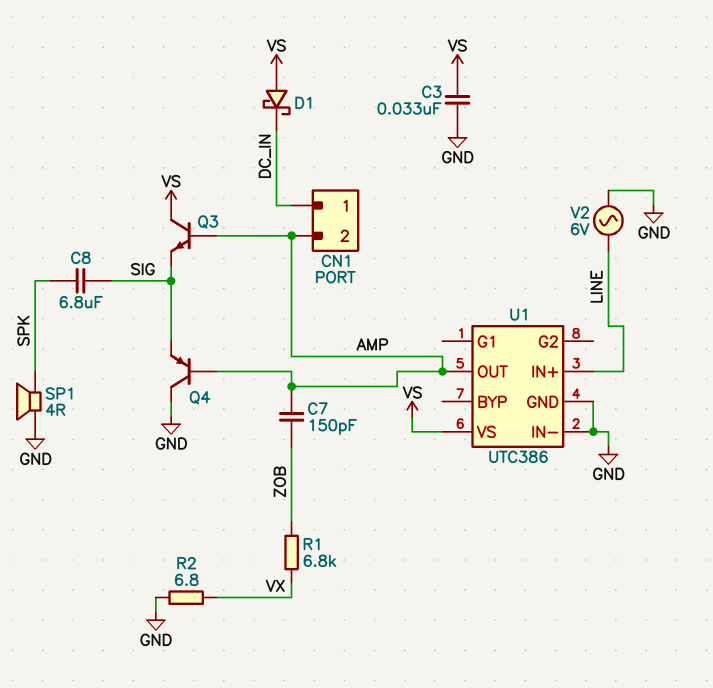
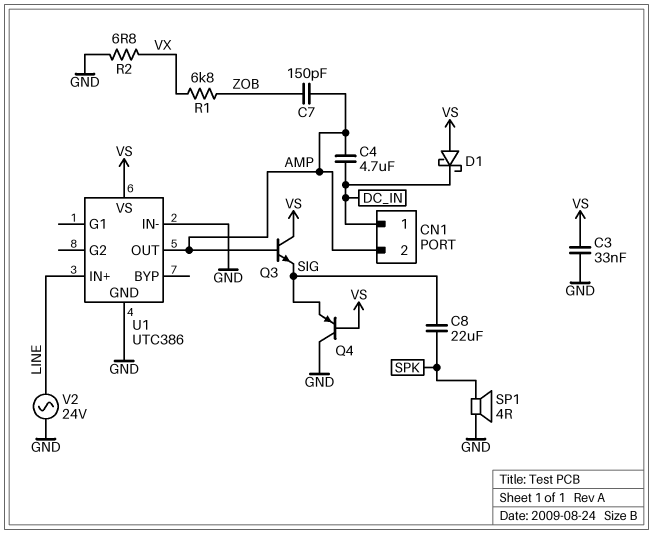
C4: none -> 4.7uF (AMP, DC_IN)
C8: 6.8uF (SIG, SPK) -> 22uF (SIG, SPK)
Q4: PNP (B AMP, C GND, E SIG) -> PNP (B VS, C GND, E SIG)
V2: AC 6V (GND, LINE) -> AC 24V (GND, LINE)

